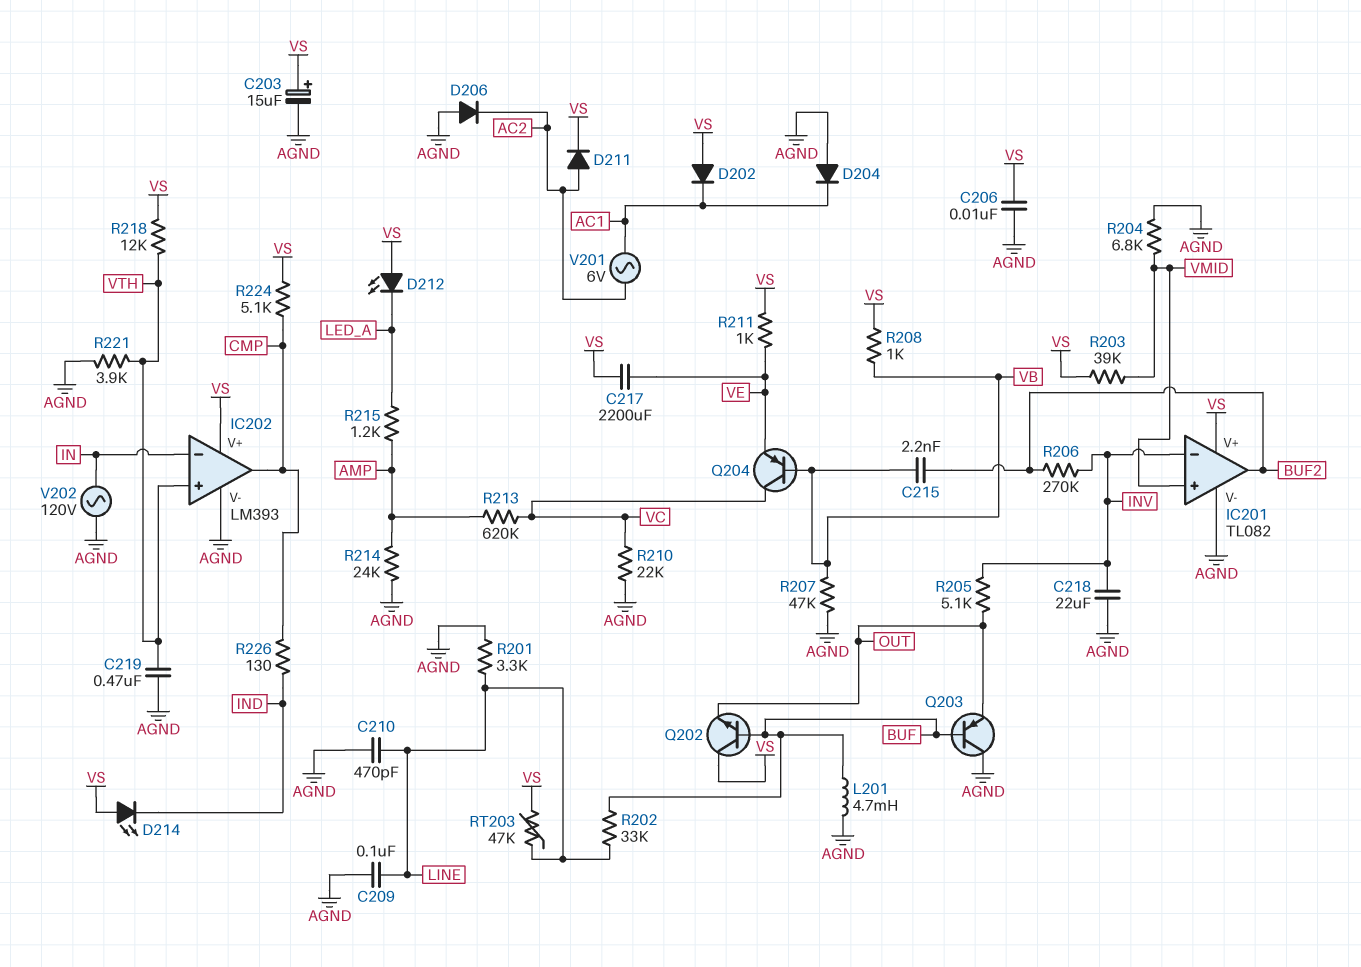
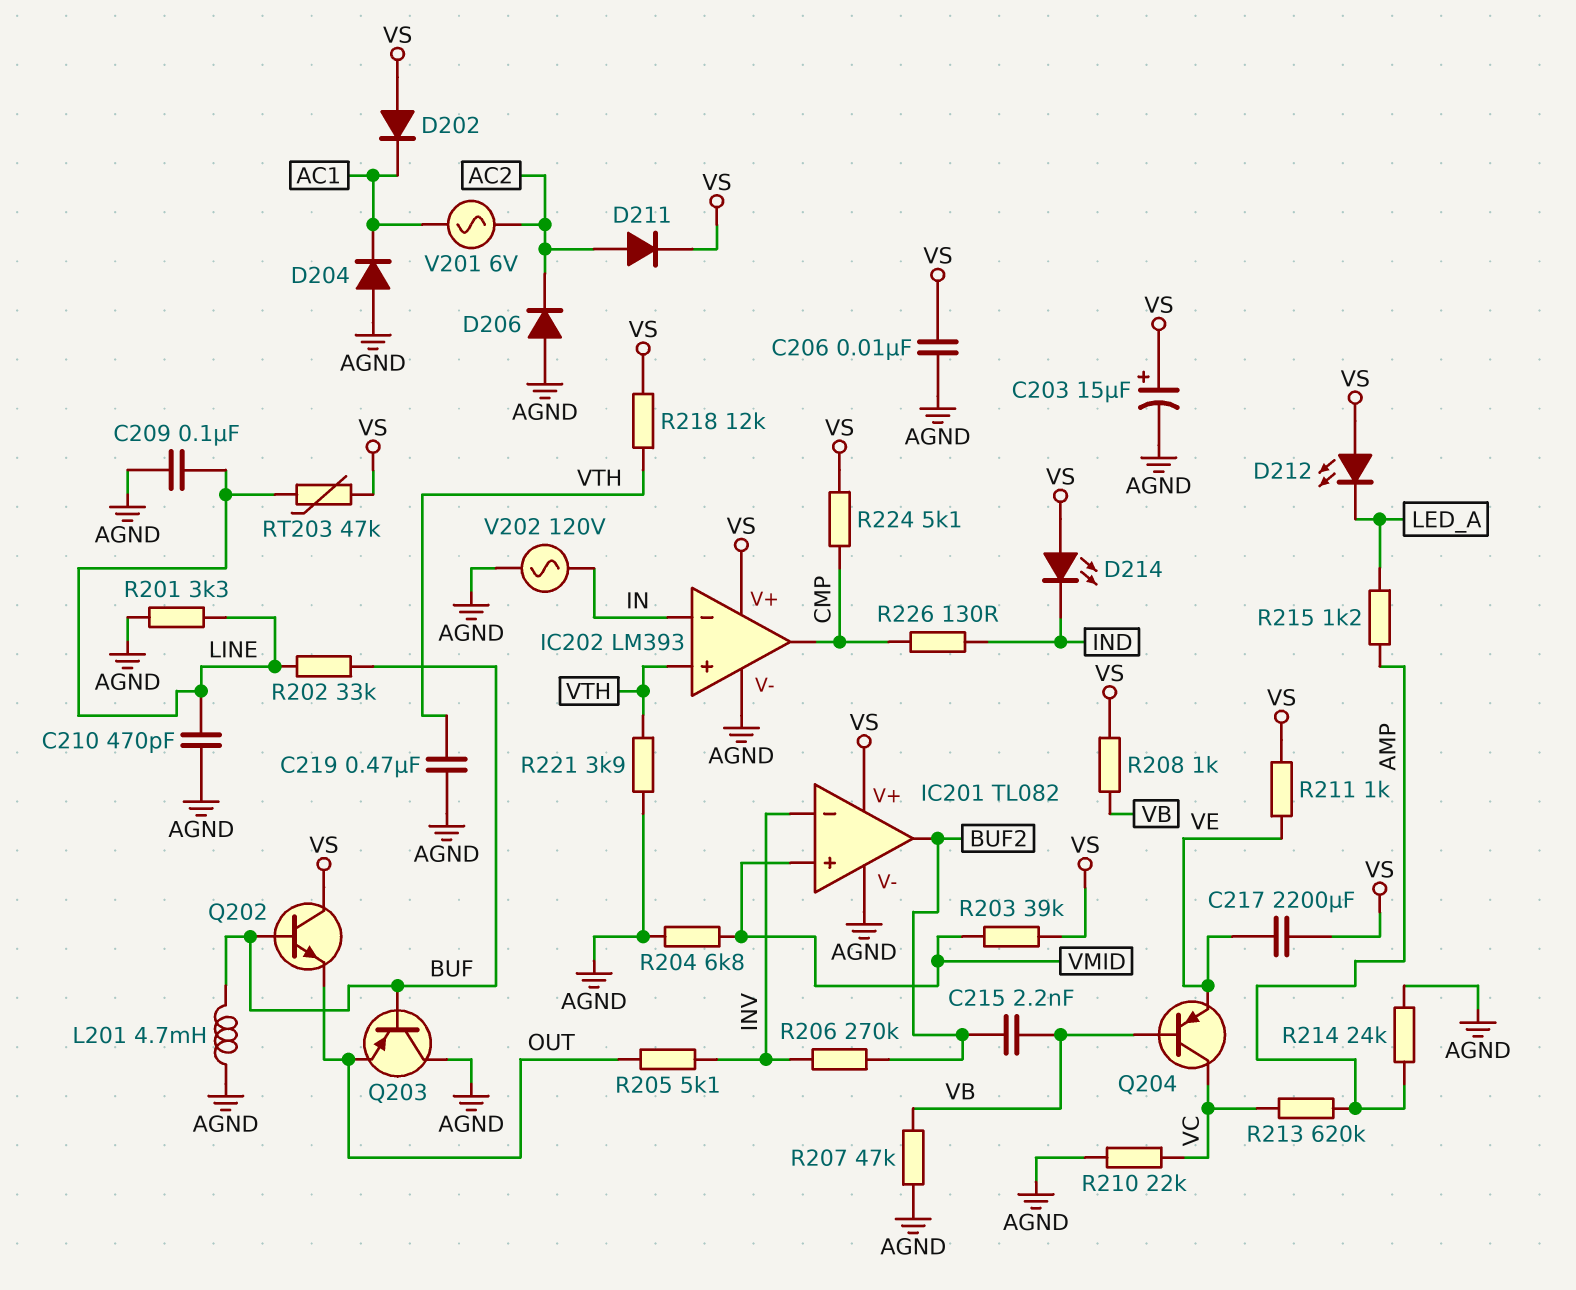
C218: 22uF (AGND, INV) -> none

